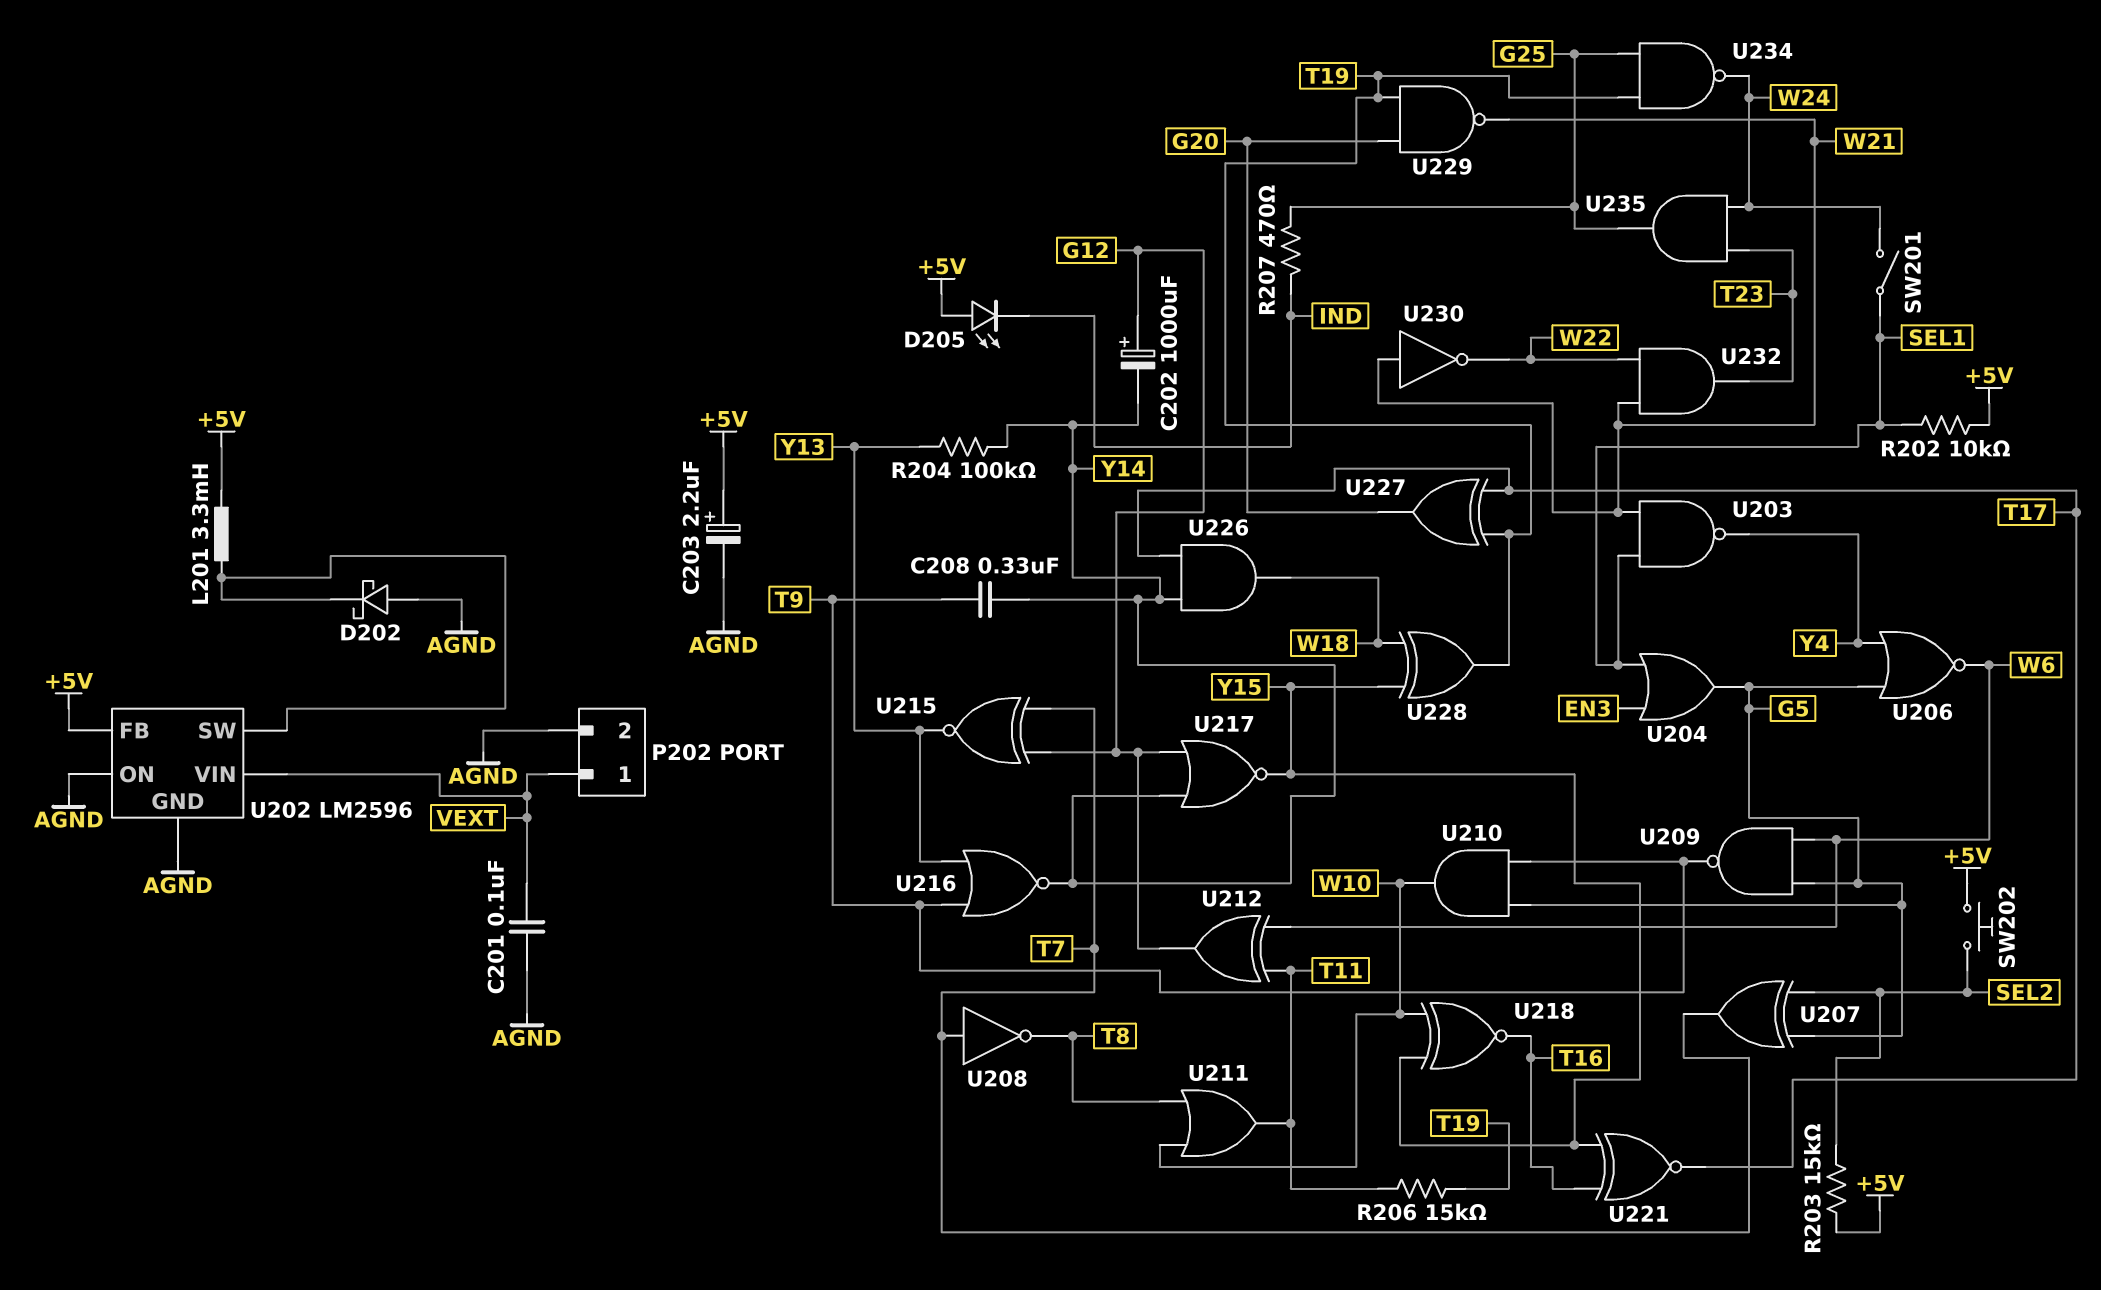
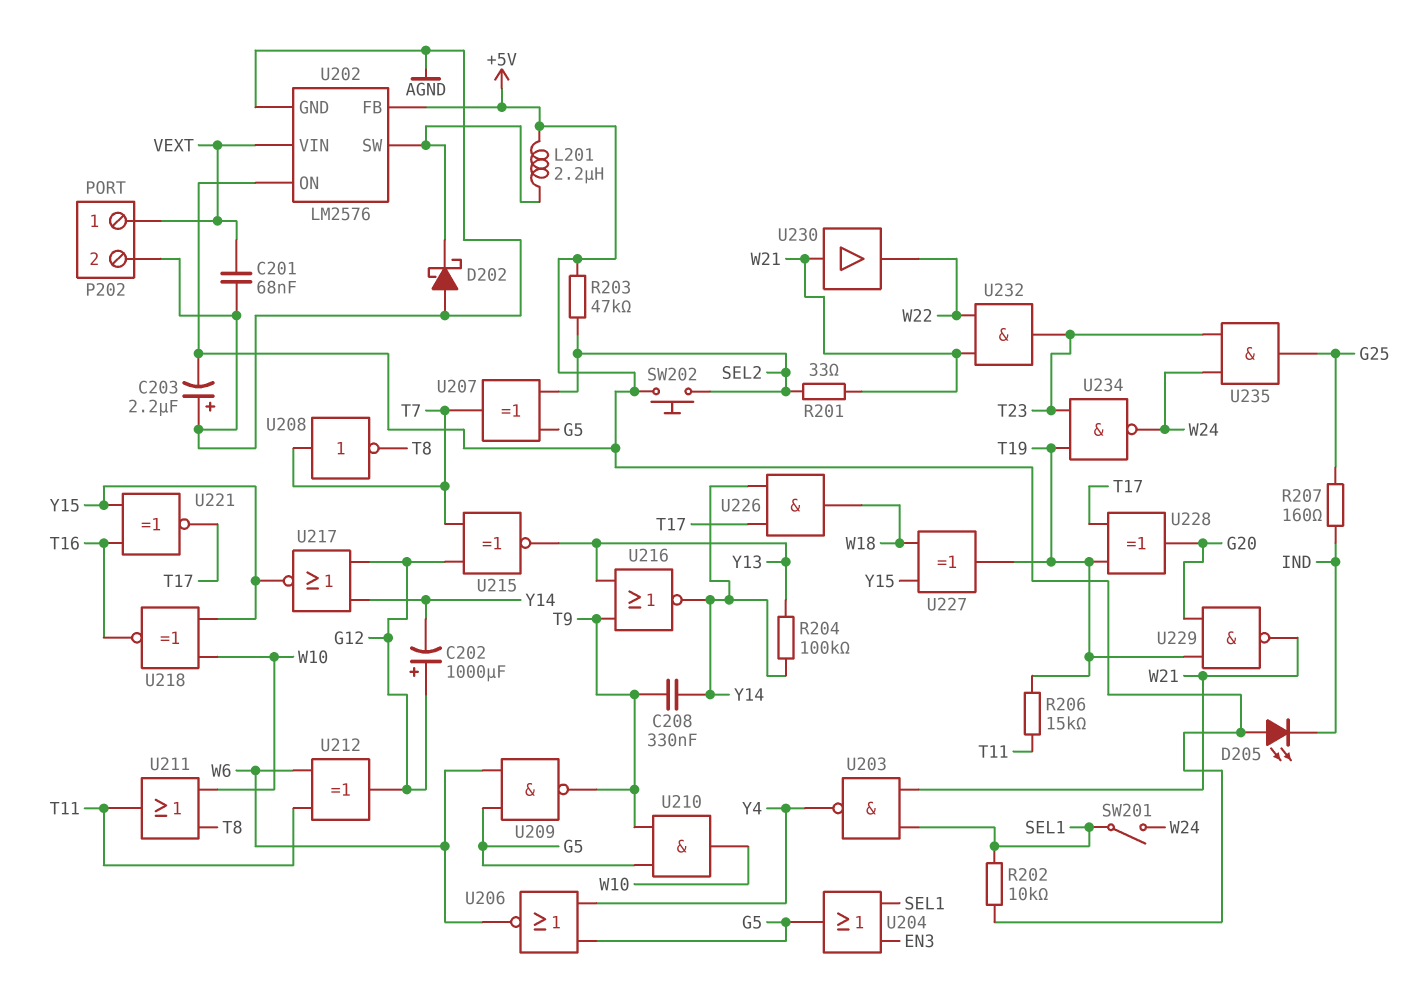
C201: 100nF (AGND, VEXT) -> 68nF (AGND, VEXT)
C203: 2.2uF (plus +5V, minus AGND) -> 2.2uF (plus AGND, minus +5V)
L201: 3.3mH (+5V, U202/SW) -> 2.2uH (+5V, U202/SW)
R201: none -> 33 (SEL2, W21)
R203: 15k (+5V, SEL2) -> 47k (+5V, SEL2)
R207: 470 (G25, IND) -> 160 (G25, IND)
U202: LM2596 -> LM2576
U202 pin ON: AGND -> +5V
U227: XOR (in T17, in T19, out G20) -> XOR (in W18, in Y15, out T19)
U228: XOR (in W18, in Y15, out T19) -> XOR (in T17, in T19, out G20)
U230: NOT (in W21, out W22) -> buffer (in W21, out W22)
U234: NAND (in G25, in T19, out W24) -> NAND (in T19, in T23, out W24)

